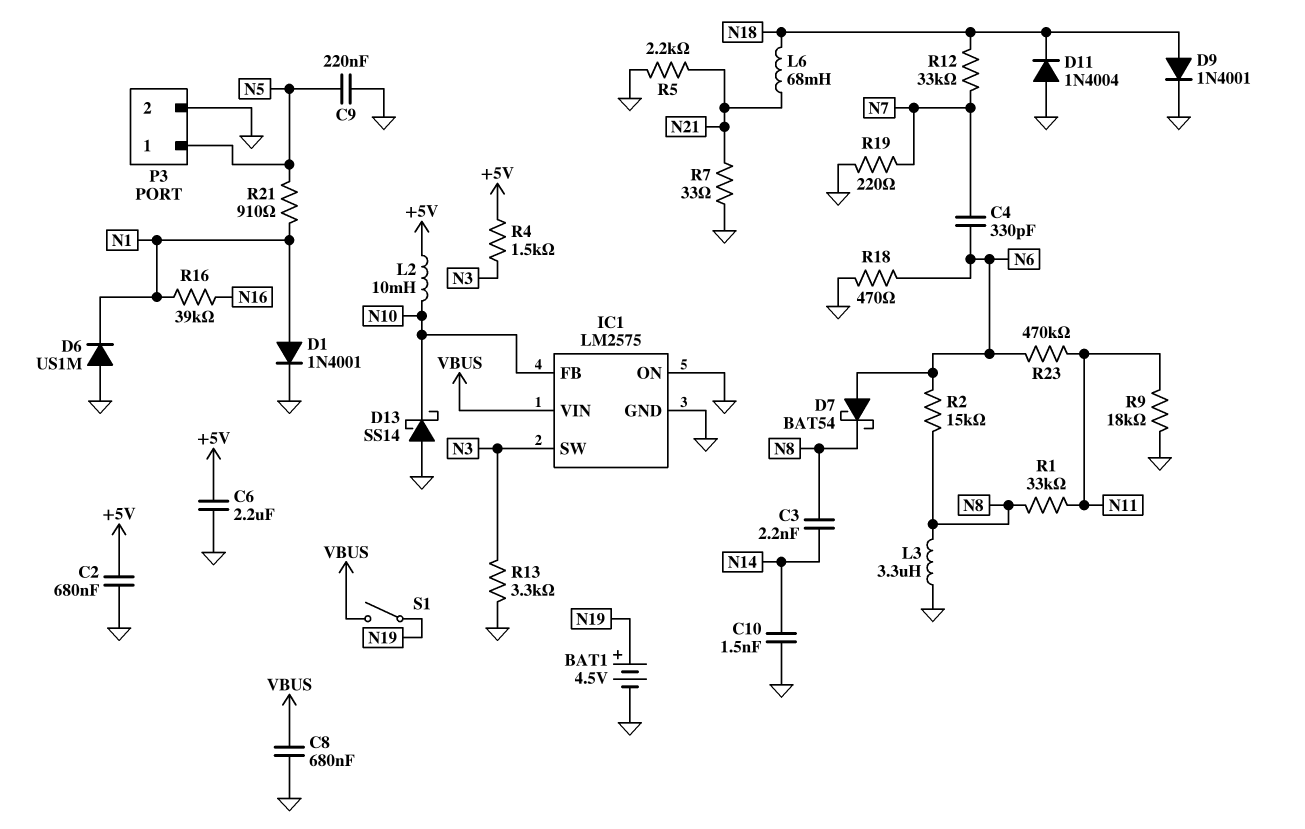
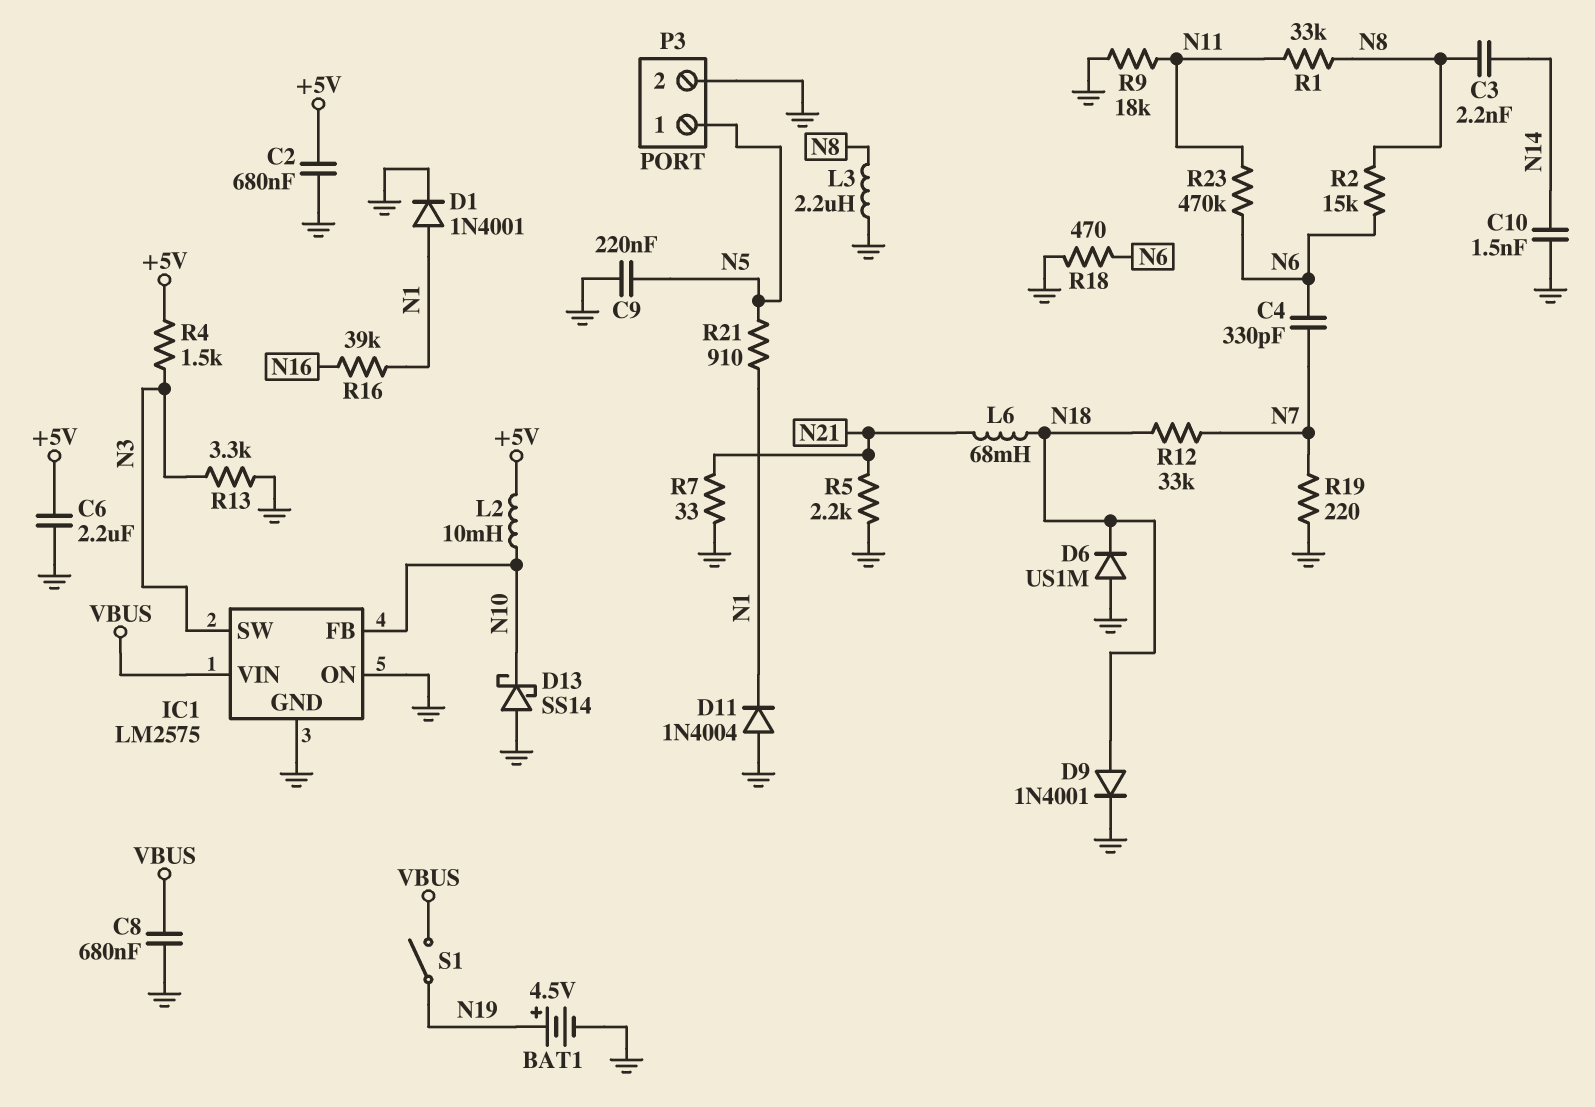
D6: diode US1M (A GND, K N1) -> diode US1M (A GND, K N18)
D7: schottky BAT54 (A N6, K N8) -> none
D11: diode 1N4004 (A GND, K N18) -> diode 1N4004 (A GND, K N1)
L3: 3.3uH (GND, N8) -> 2.2uH (GND, N8)

